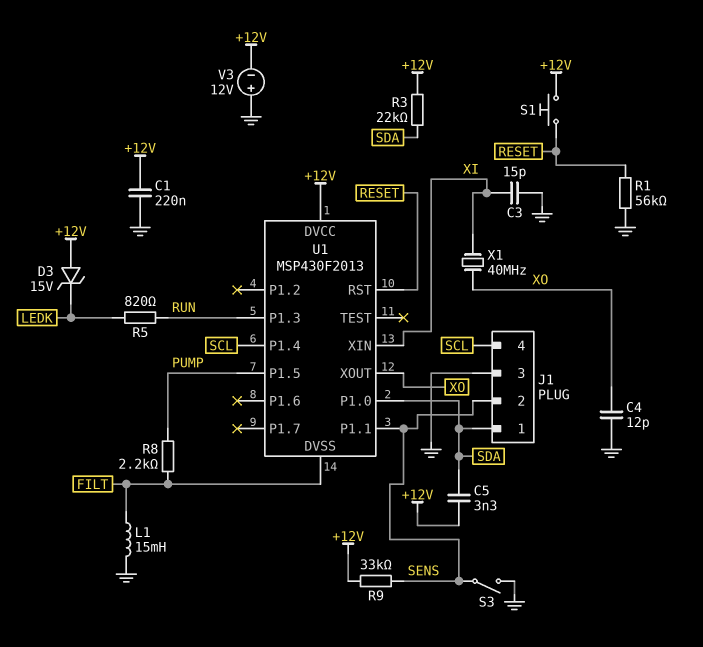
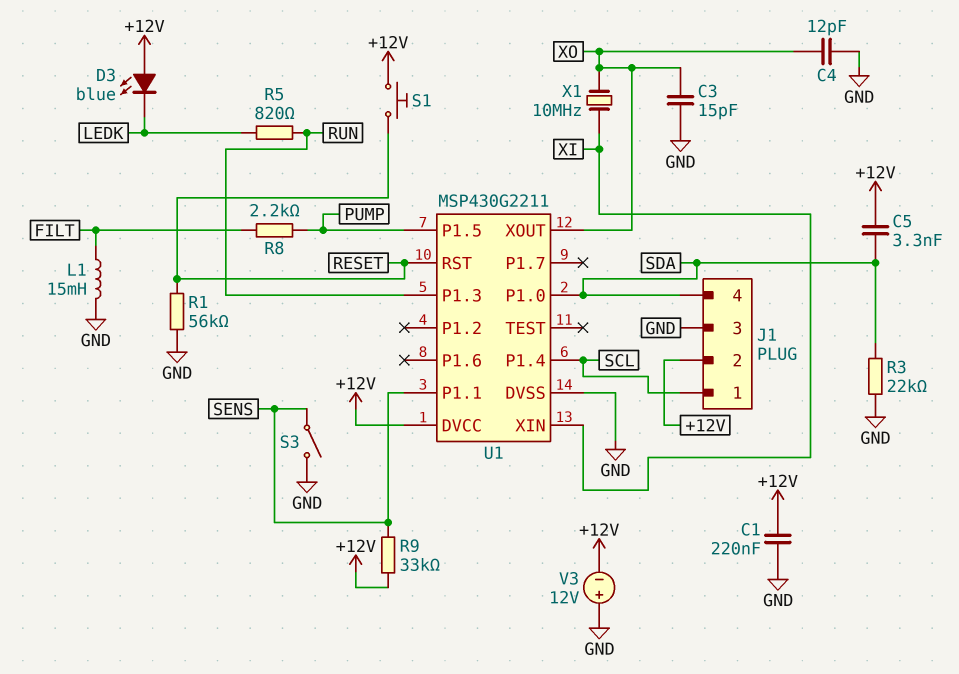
C3: 15pF (GND, XI) -> 15pF (GND, XO)
D3: zener 15V (A +12V, K LEDK) -> LED blue (A +12V, K LEDK)
J1 pin 1: SDA -> SCL
J1 pin 2: SENS -> +12V
J1 pin 4: SCL -> SDA
R3: 22k (+12V, SDA) -> 22k (GND, SDA)
U1: MSP430F2013 -> MSP430G2211
U1 pin DVSS: FILT -> GND
X1: 40MHz (XI, XO) -> 10MHz (XI, XO)

